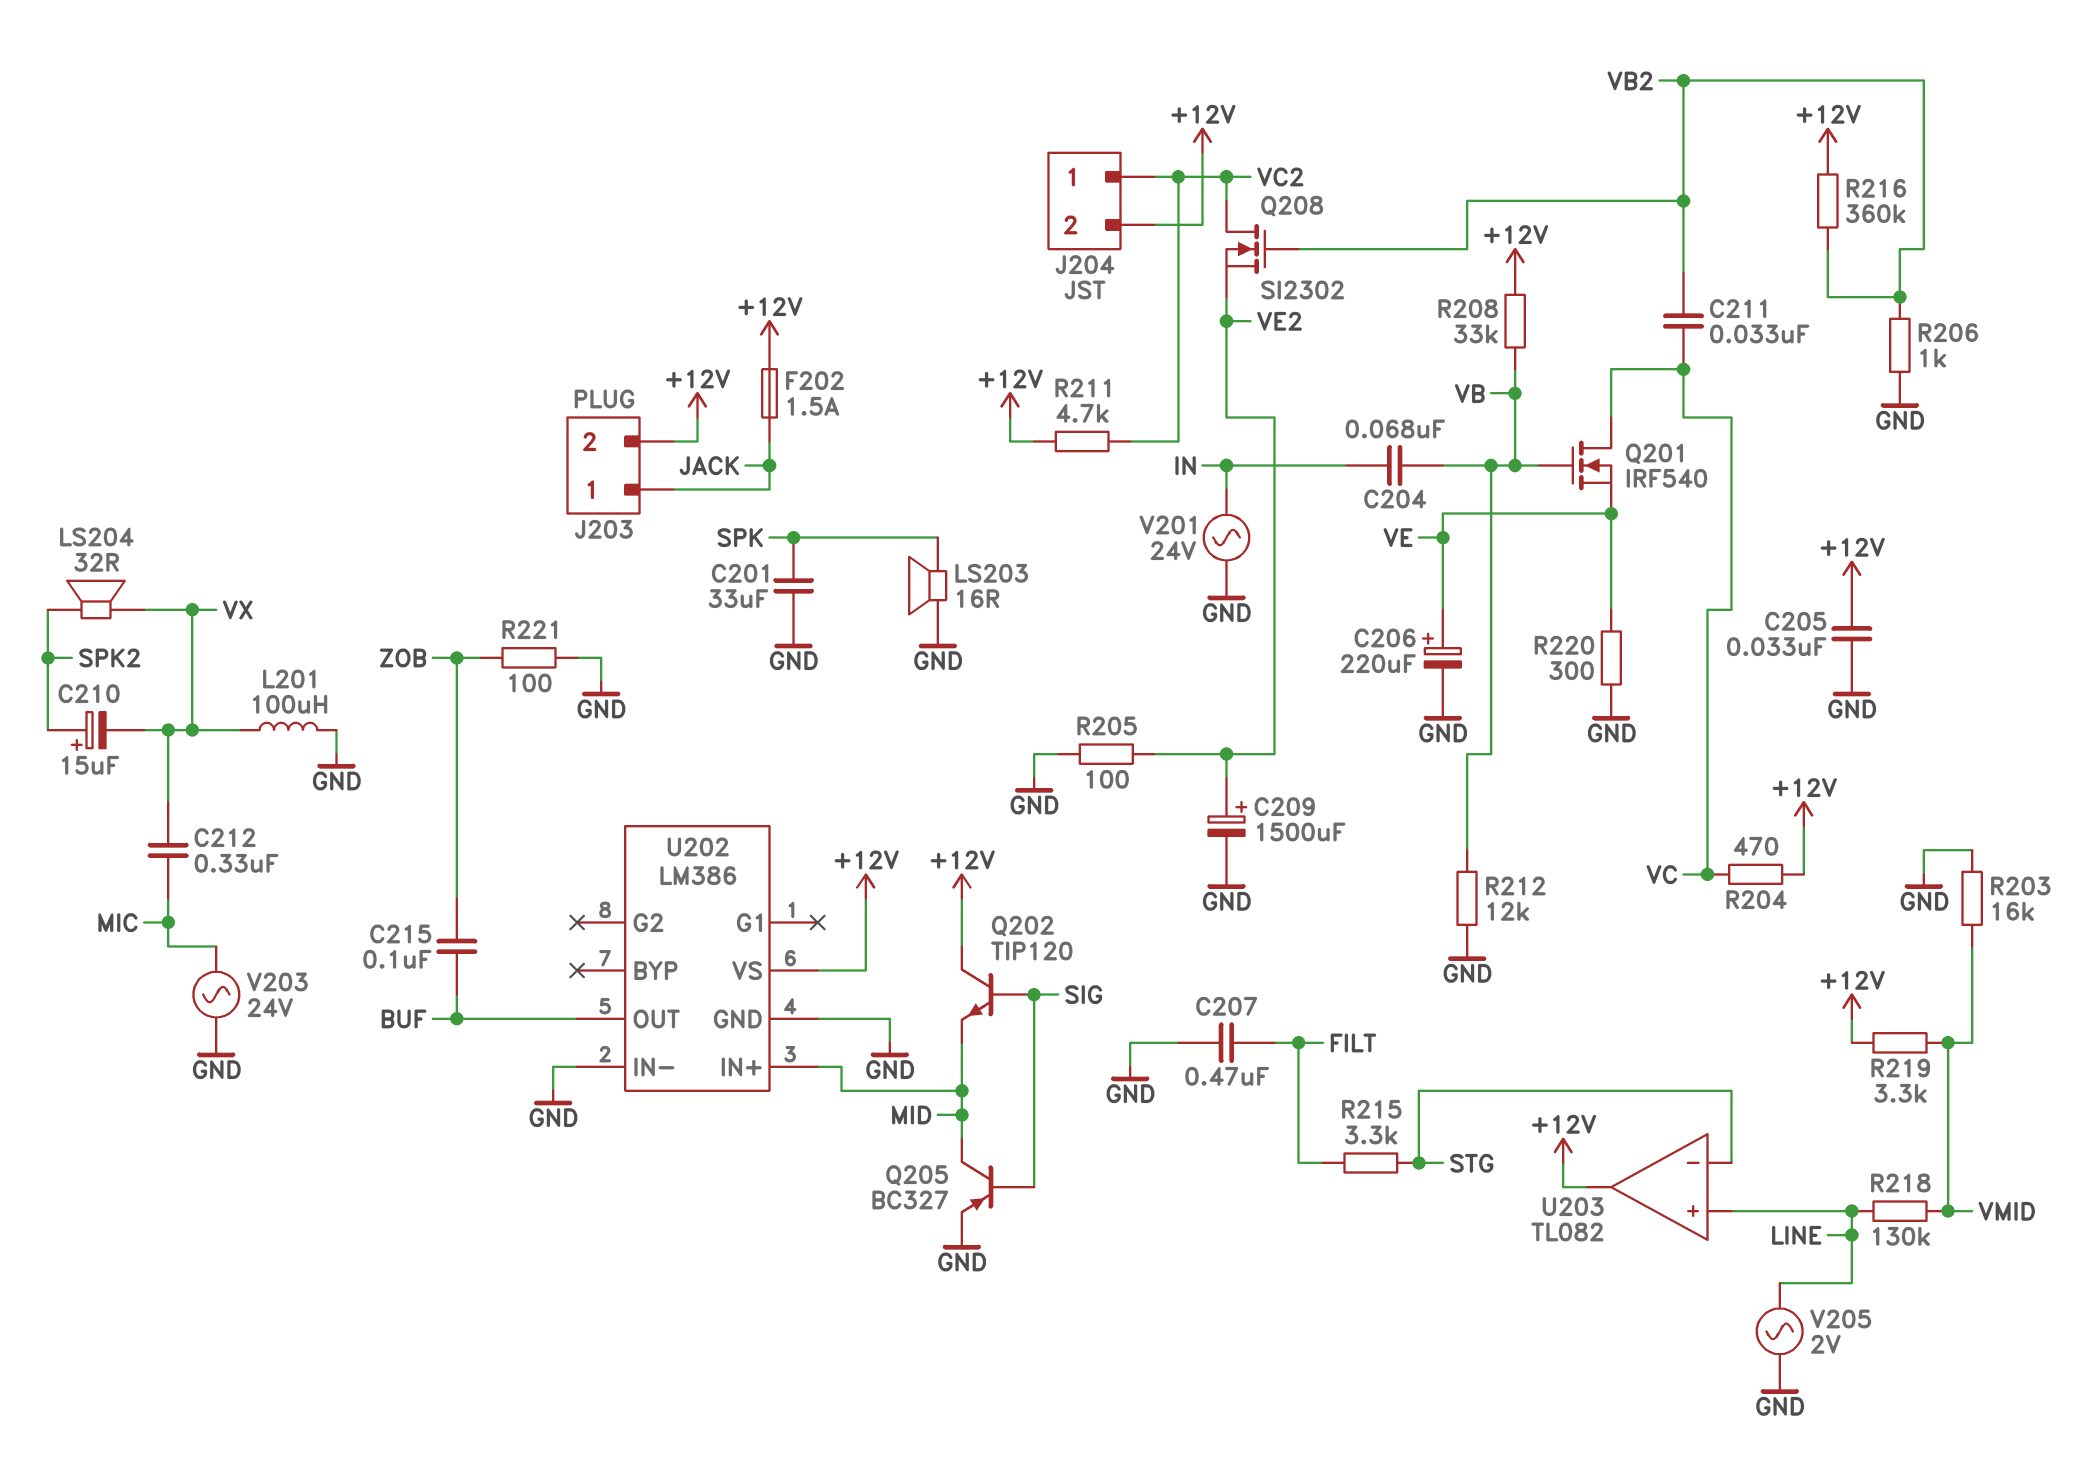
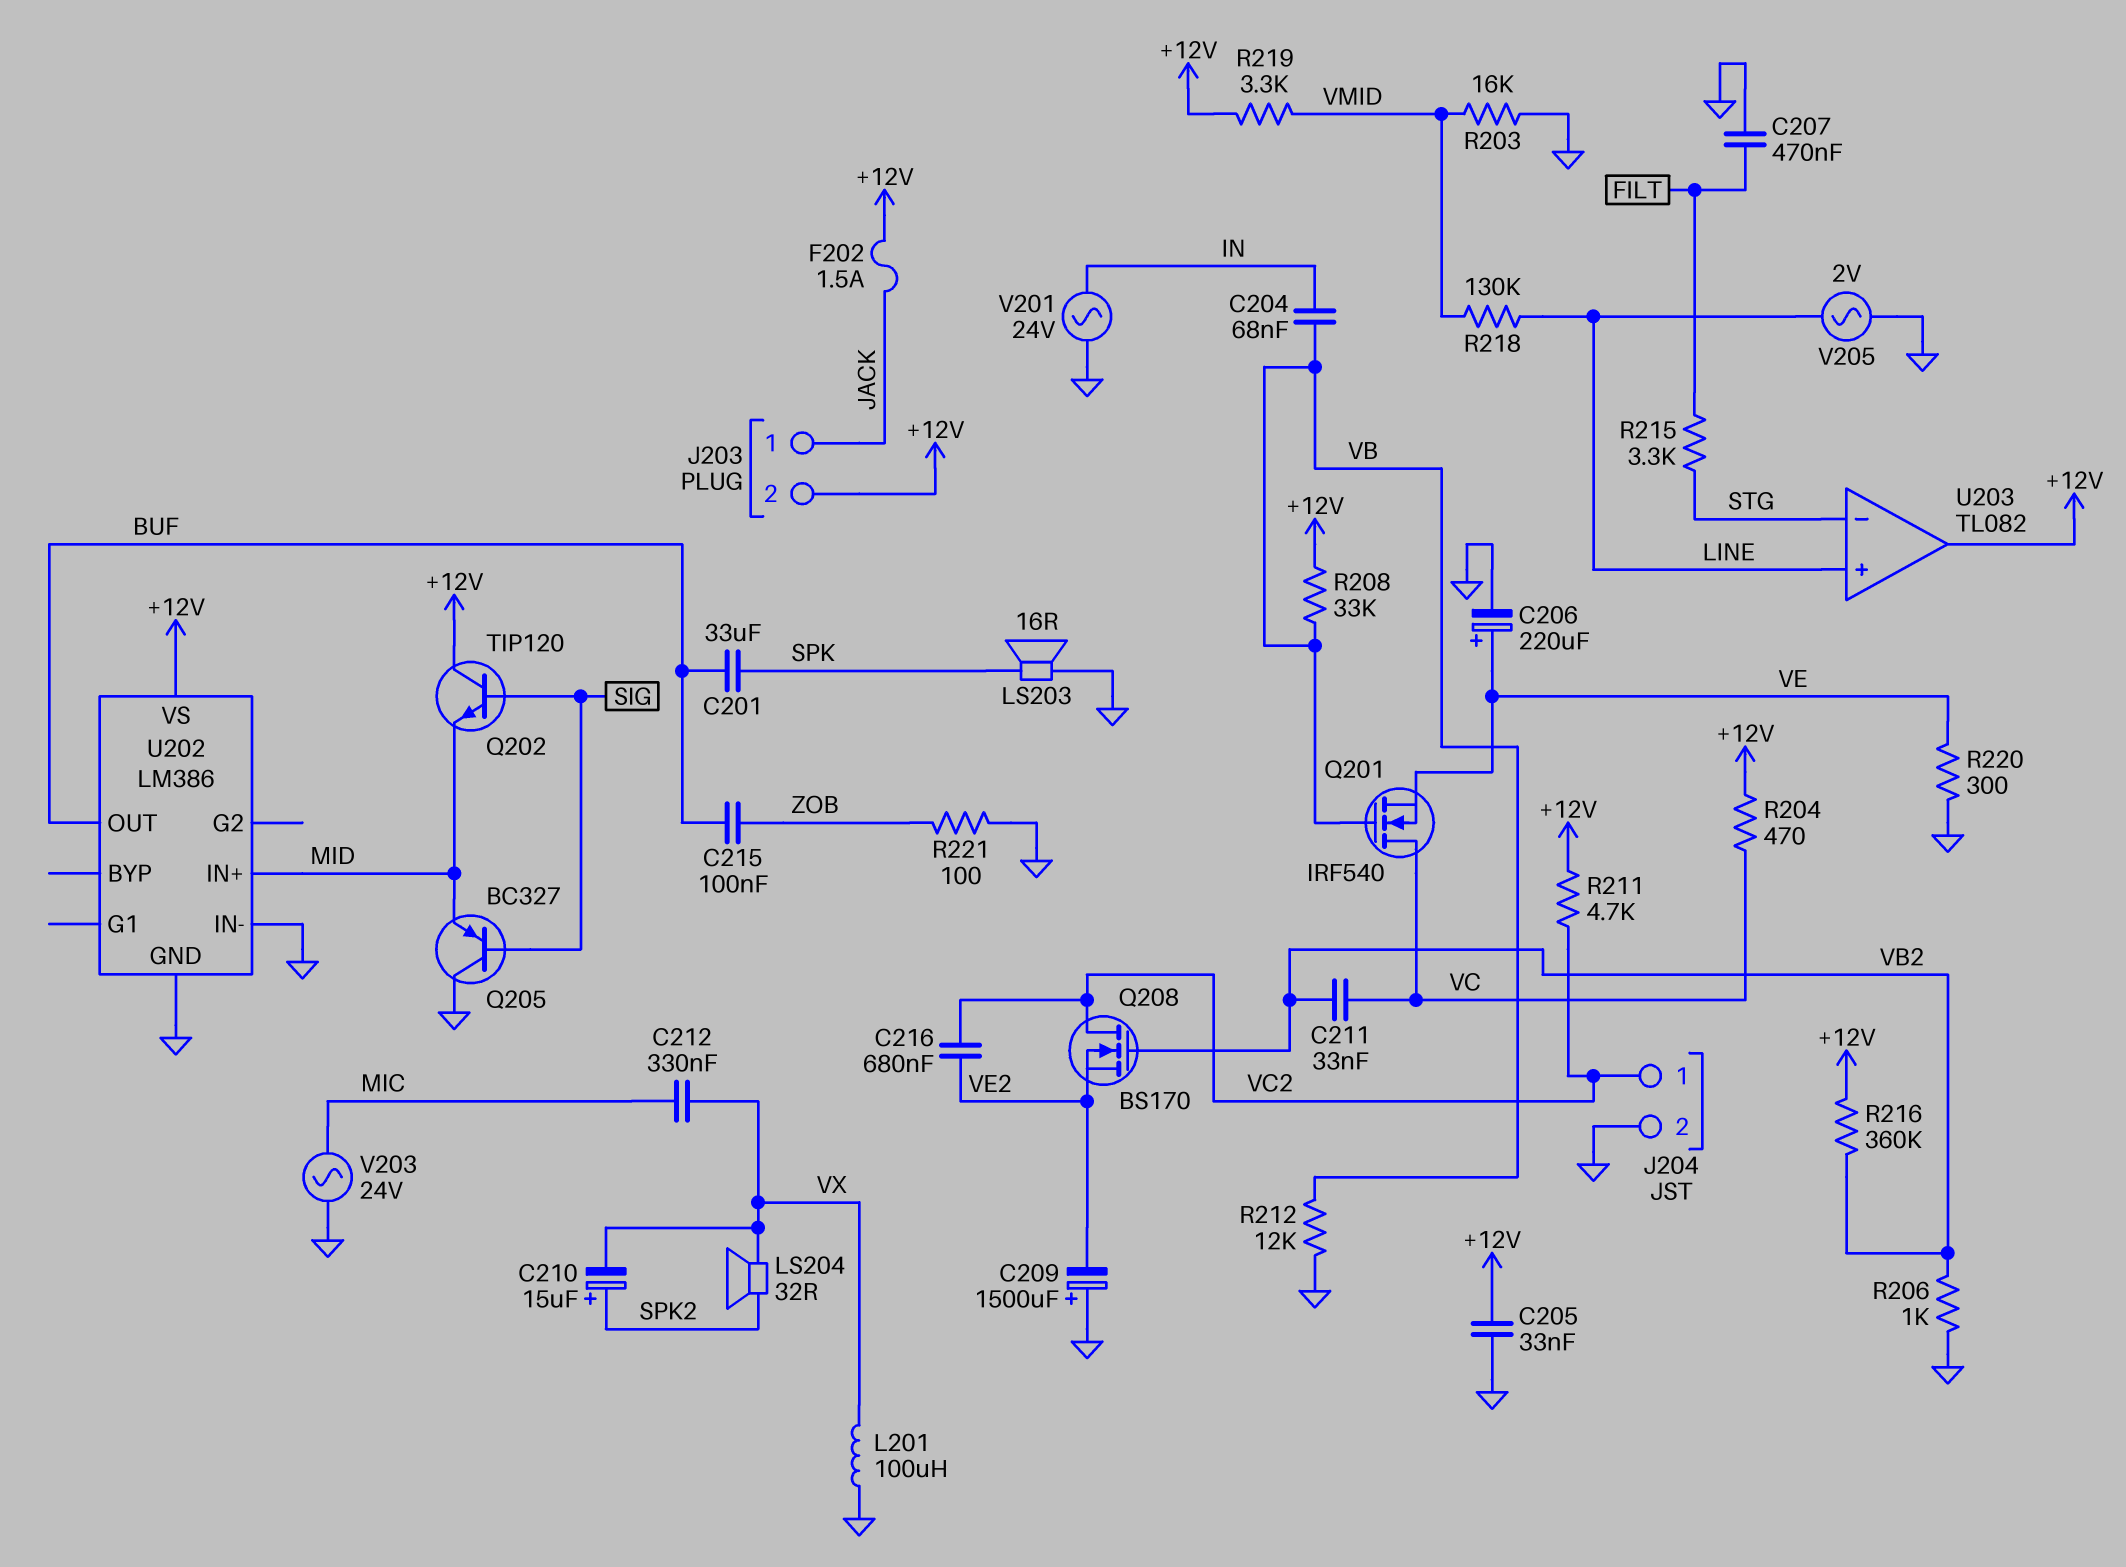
C201: 33uF (GND, SPK) -> 33uF (BUF, SPK)
C209: 1500uF (plus VE2, minus GND) -> 1500uF (plus GND, minus VE2)
C216: none -> 680nF (VC2, VE2)
J204 pin 2: +12V -> GND
Q205: PNP BC327 (B SIG, C MID, E GND) -> PNP BC327 (B SIG, C GND, E MID)
Q208: NMOS SI2302 (G VB2, D VC2, S VE2) -> NMOS BS170 (G VB2, D VC2, S VE2)
R205: 100 (GND, VE2) -> none

